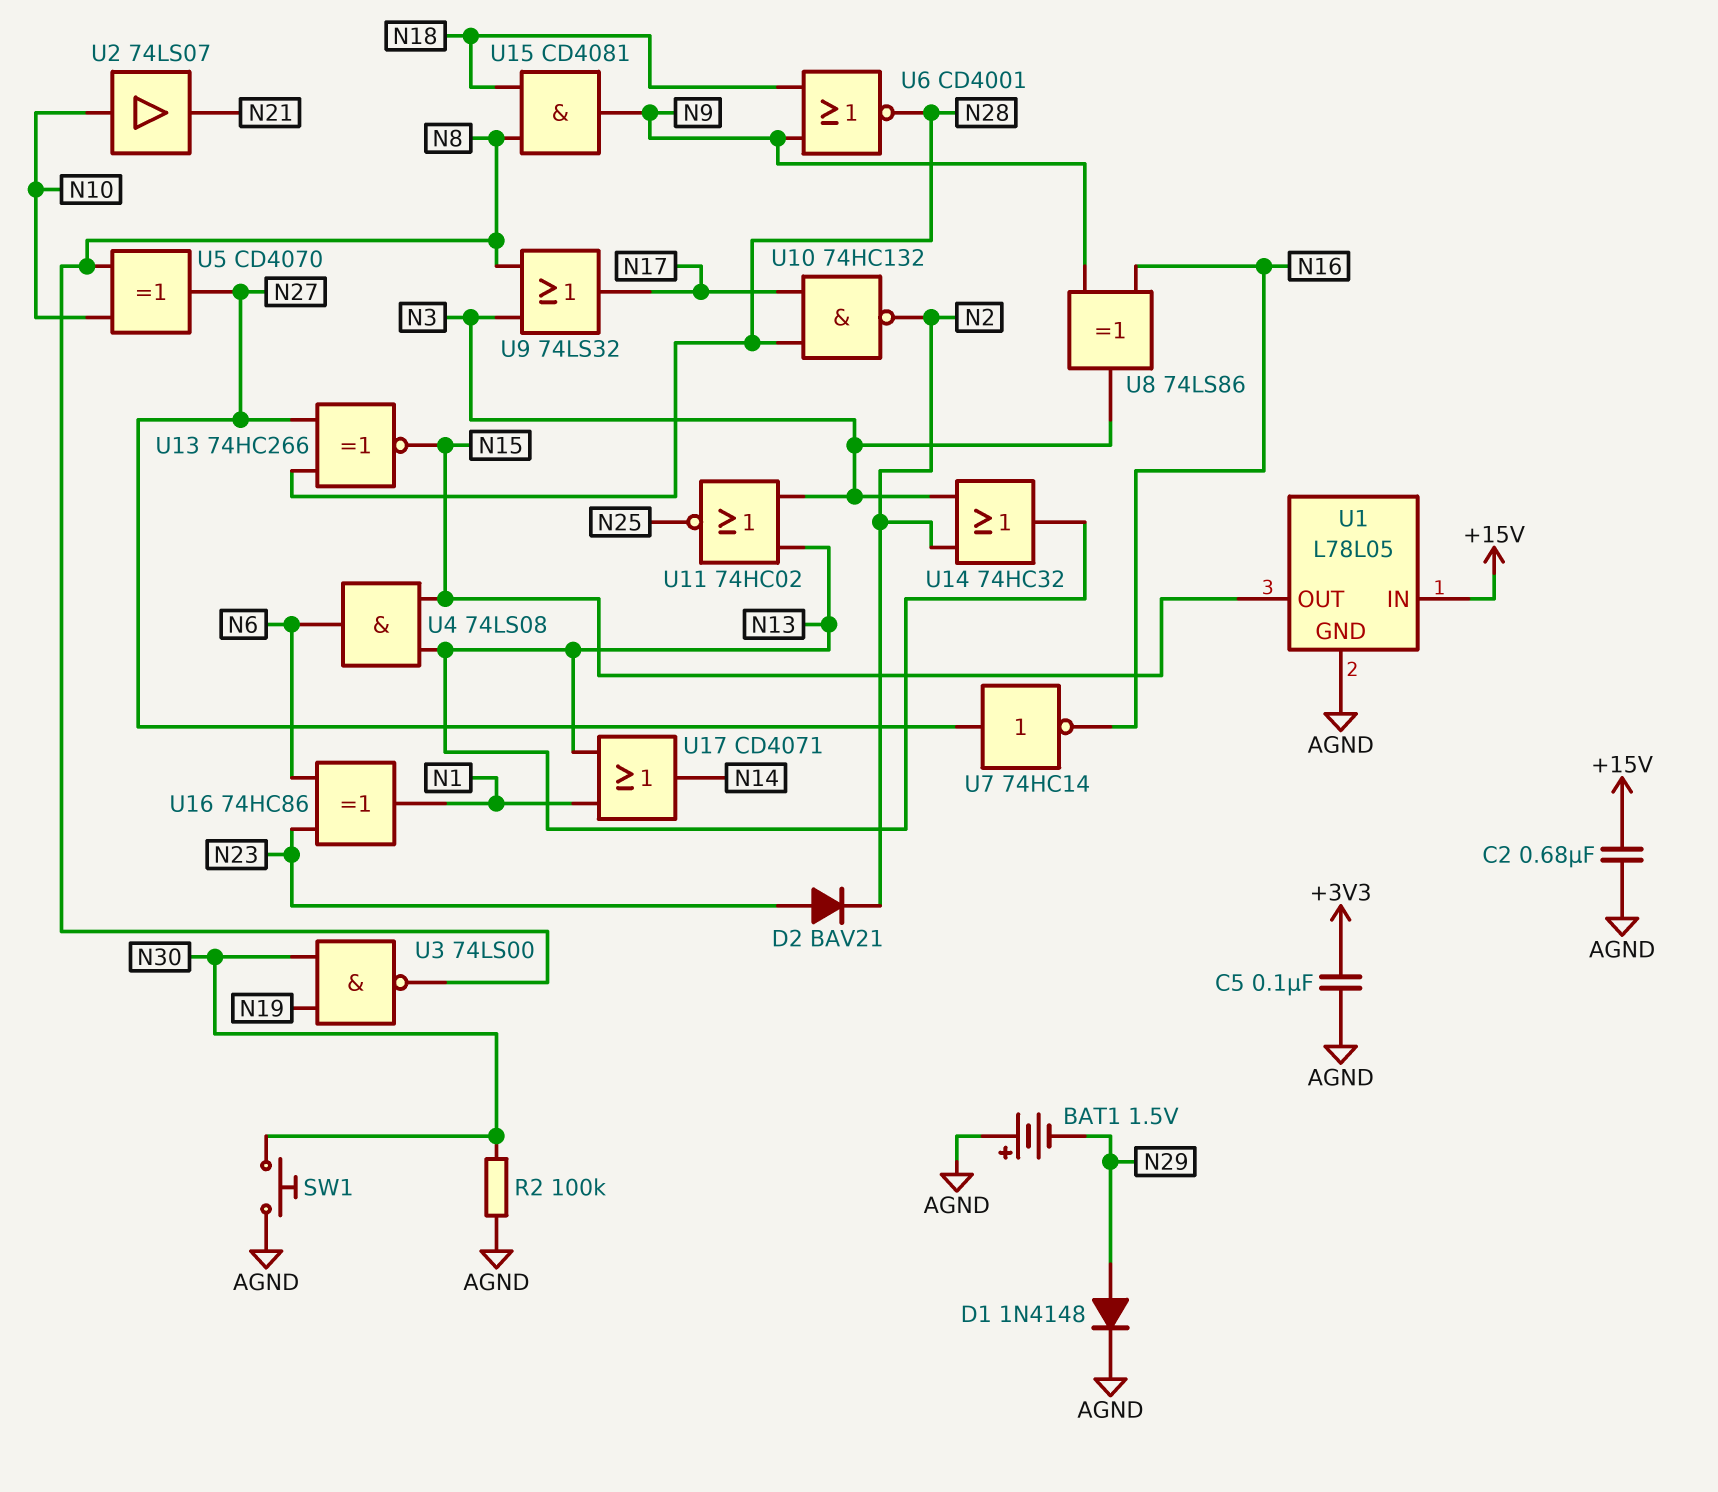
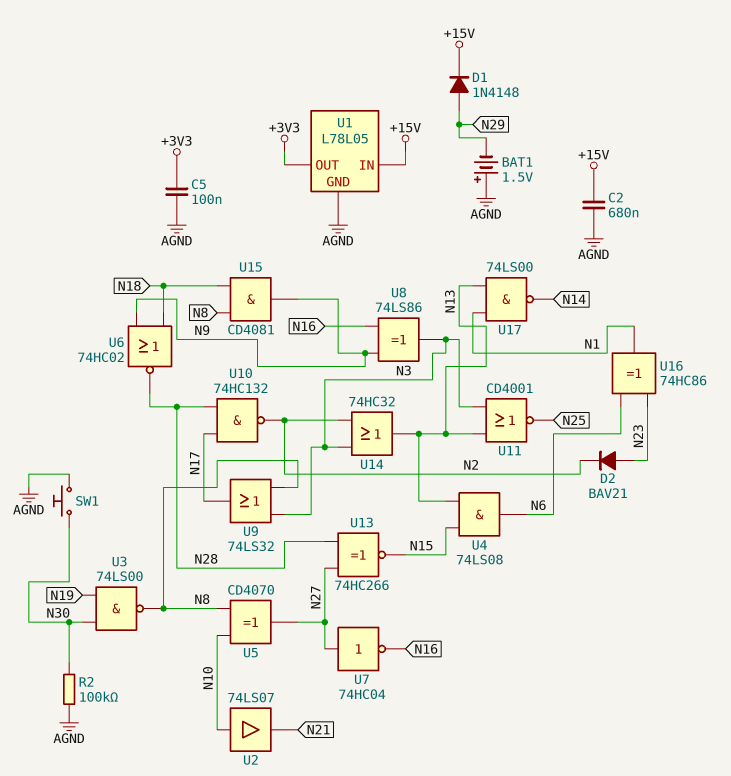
D1: diode 1N4148 (A N29, K AGND) -> diode 1N4148 (A N29, K +15V)
U1 pin OUT: N15 -> +3V3
U6: NOR CD4001 (in N9, in N18, out N28) -> NOR 74HC02 (in N9, in N18, out N28)
U7: NOT 74HC14 (in N27, out N16) -> NOT 74HC04 (in N27, out N16)
U11: NOR 74HC02 (in N3, in N13, out N25) -> NOR CD4001 (in N3, in N13, out N25)
U17: OR CD4071 (in N1, in N13, out N14) -> NAND 74LS00 (in N1, in N13, out N14)

